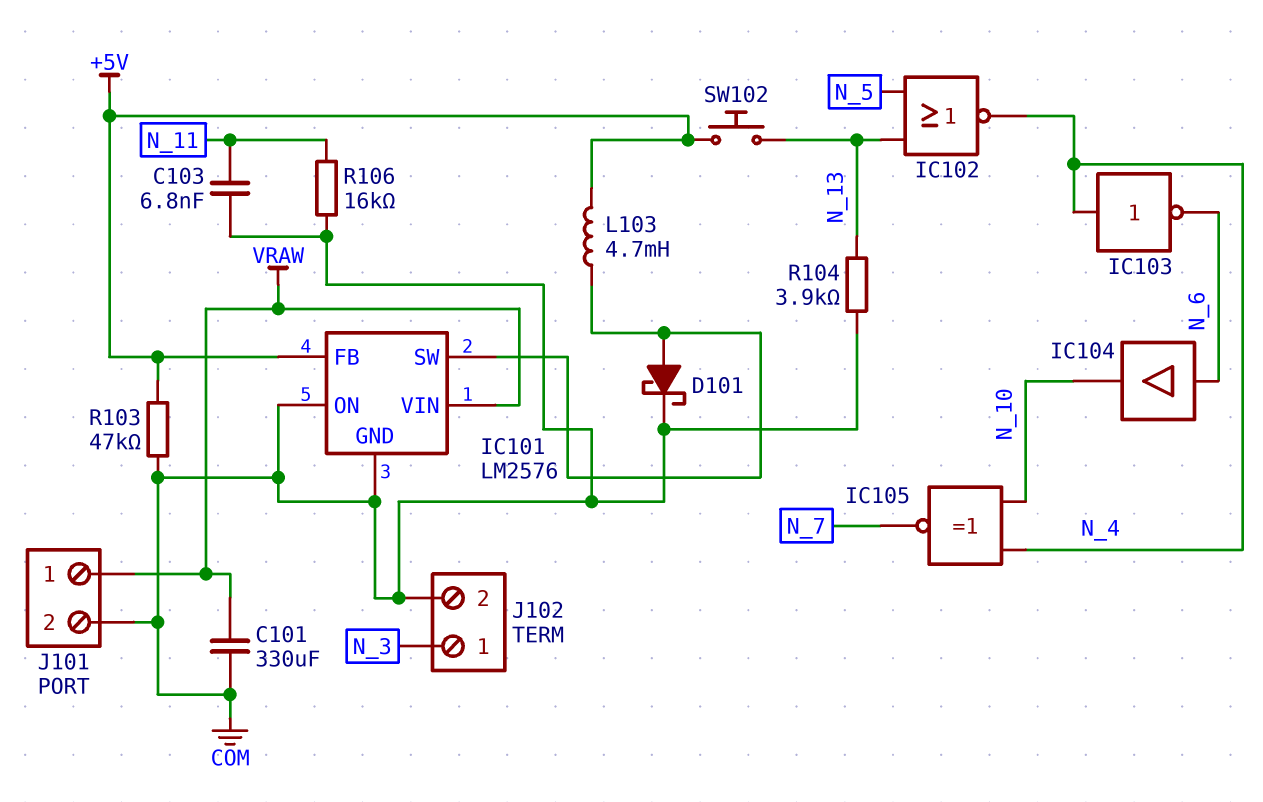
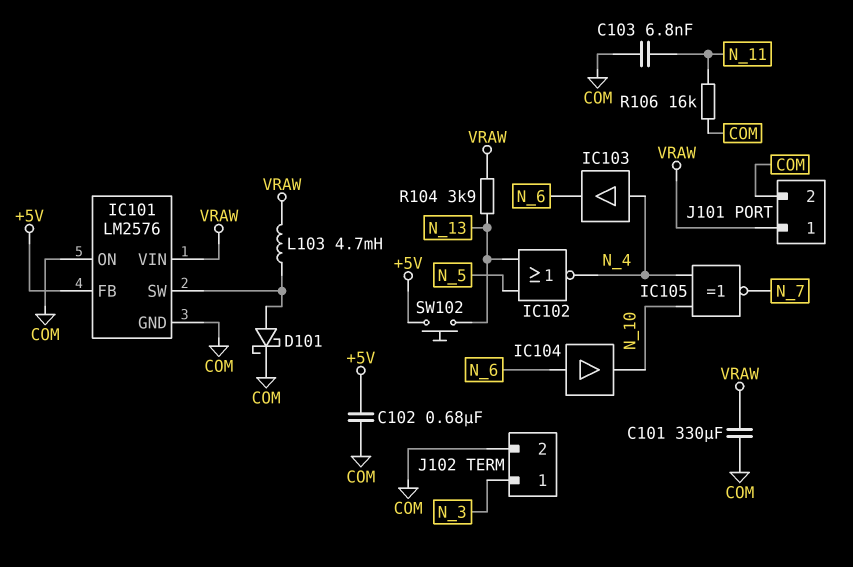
C102: none -> 680nF (+5V, COM)
IC103: NOT (in N_4, out N_6) -> buffer (in N_4, out N_6)
L103: 4.7mH (+5V, IC101/SW) -> 4.7mH (IC101/SW, VRAW)
R103: 47k (+5V, COM) -> none
R104: 3.9k (COM, N_13) -> 3.9k (N_13, VRAW)

